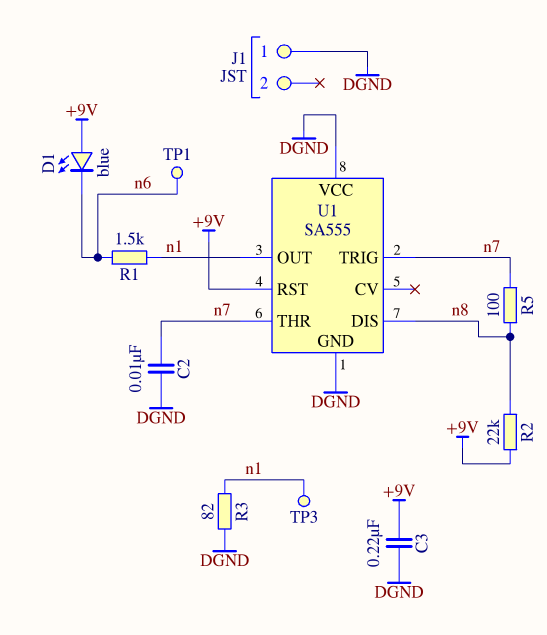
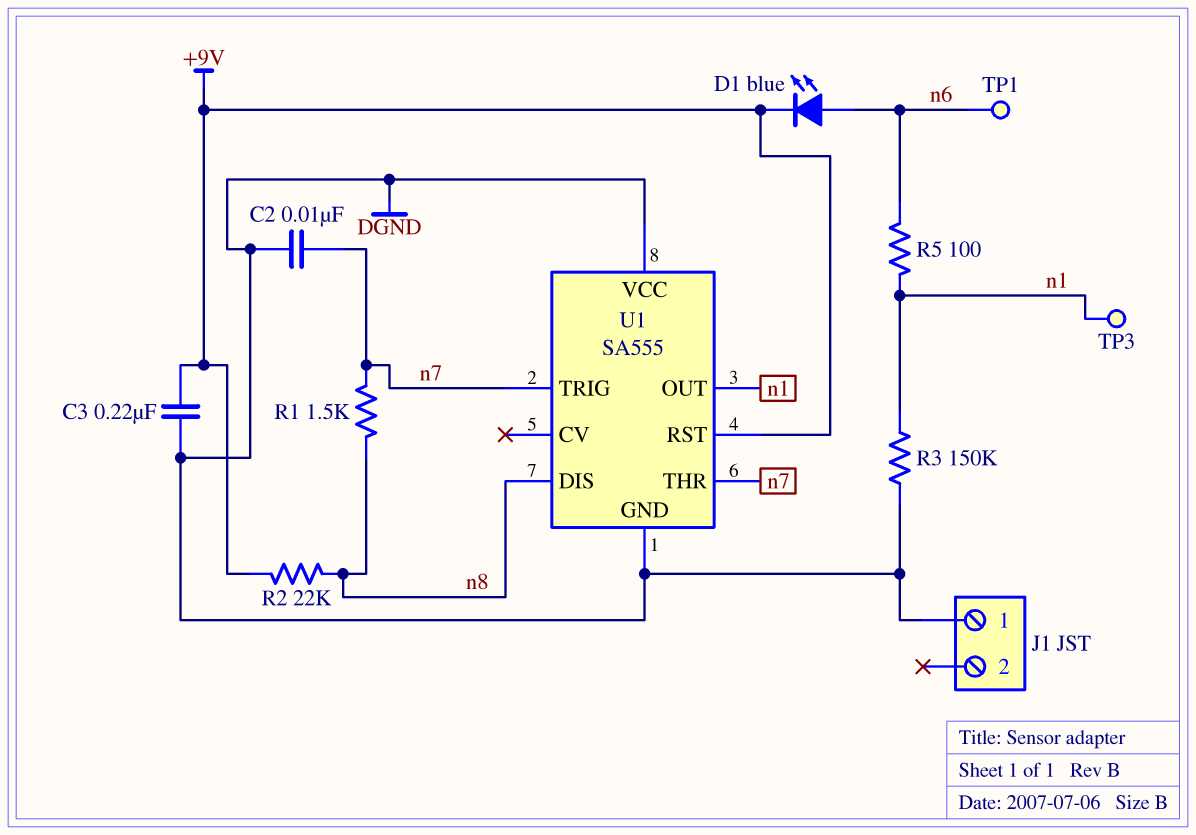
D1: LED blue (A +9V, K n6) -> LED blue (A n6, K +9V)
R1: 1.5k (n1, n6) -> 1.5k (n7, n8)
R3: 82 (DGND, n1) -> 150k (DGND, n1)
R5: 100 (n7, n8) -> 100 (n1, n6)

